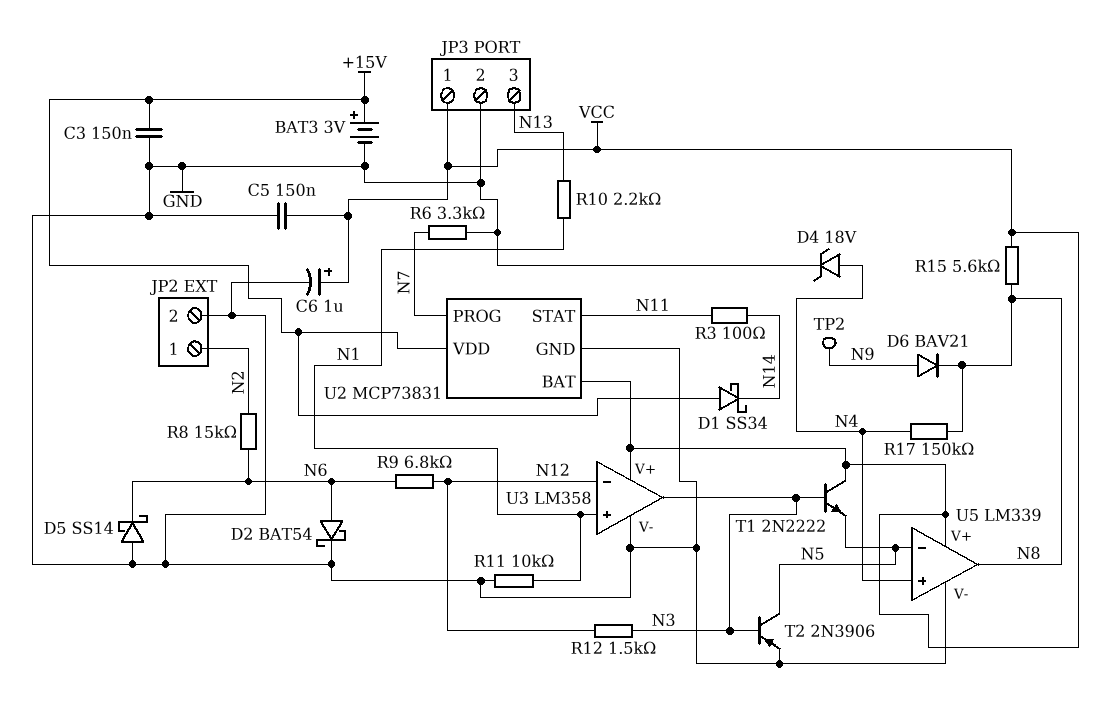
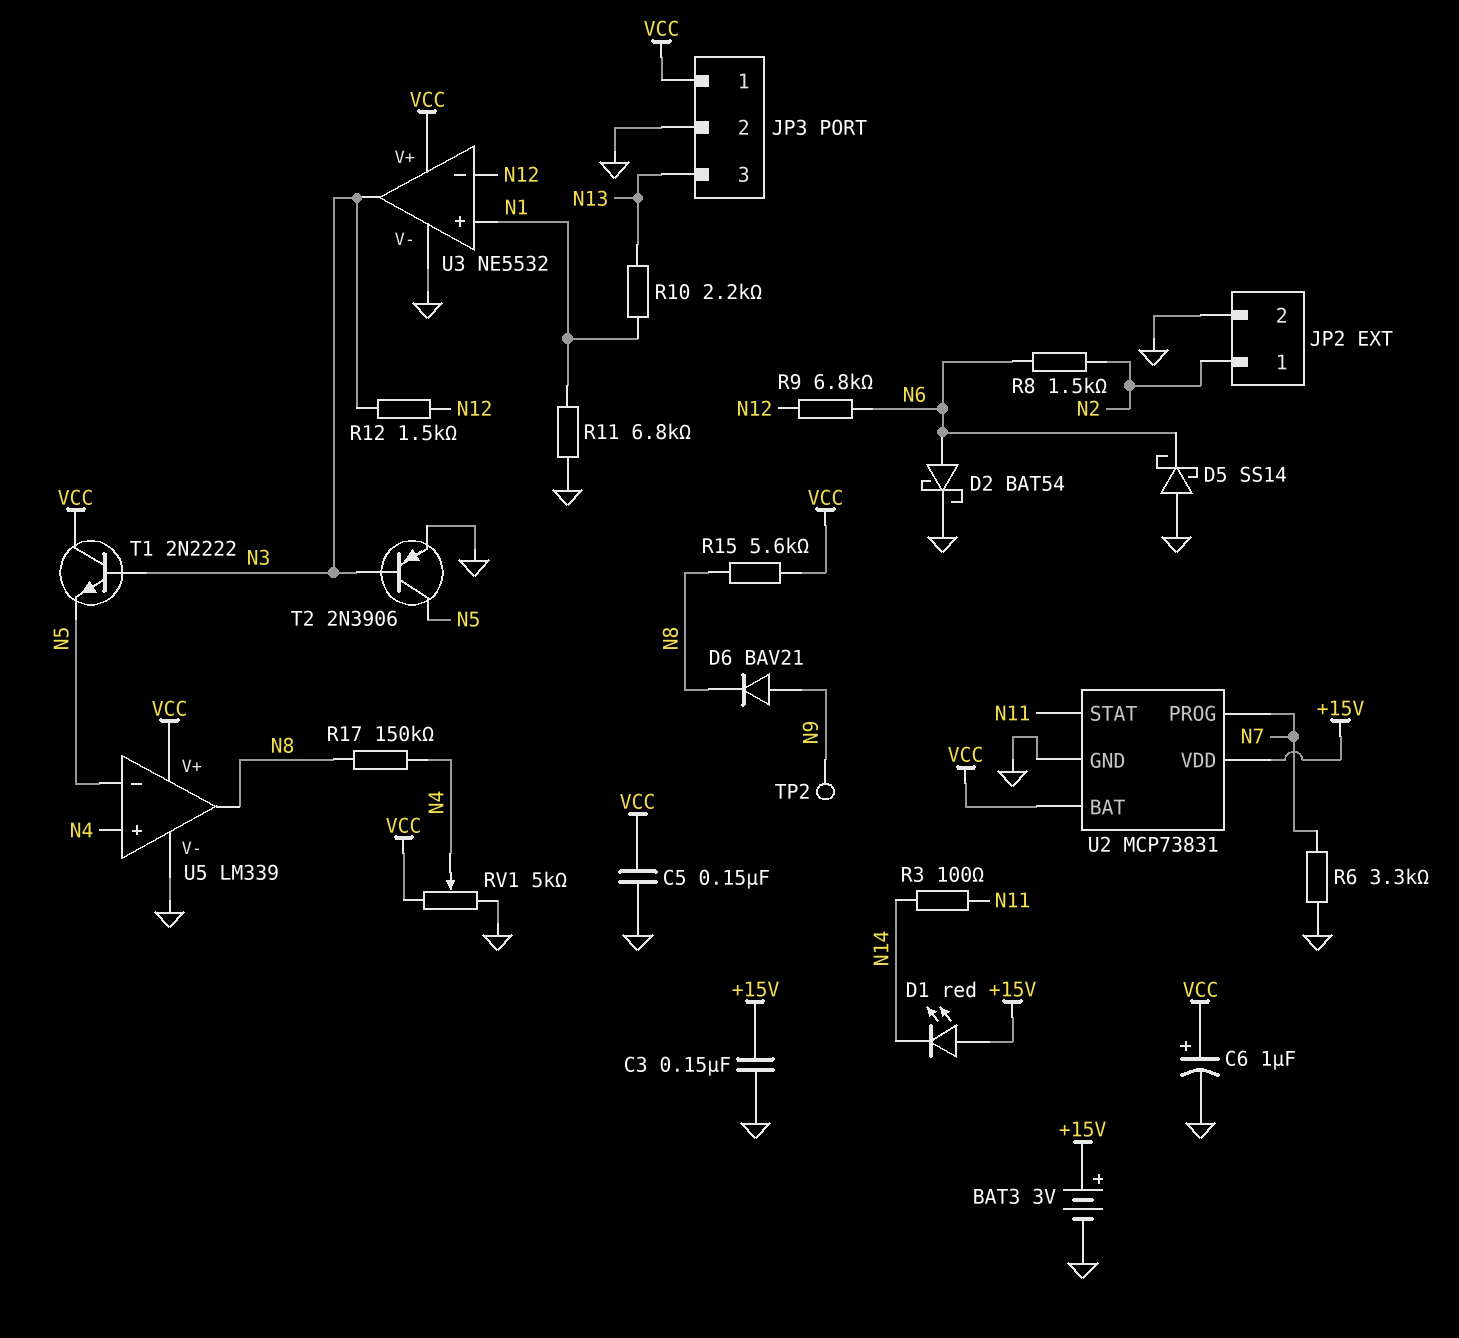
D1: schottky SS34 (A +15V, K N14) -> LED red (A +15V, K N14)
D4: zener 18V (A N4, K GND) -> none
R8: 15k (N2, N6) -> 1.5k (N2, N6)
R11: 10k (GND, N1) -> 6.8k (GND, N1)
RV1: none -> 5k (GND, VCC, wiper N4)
U3: LM358 -> NE5532

